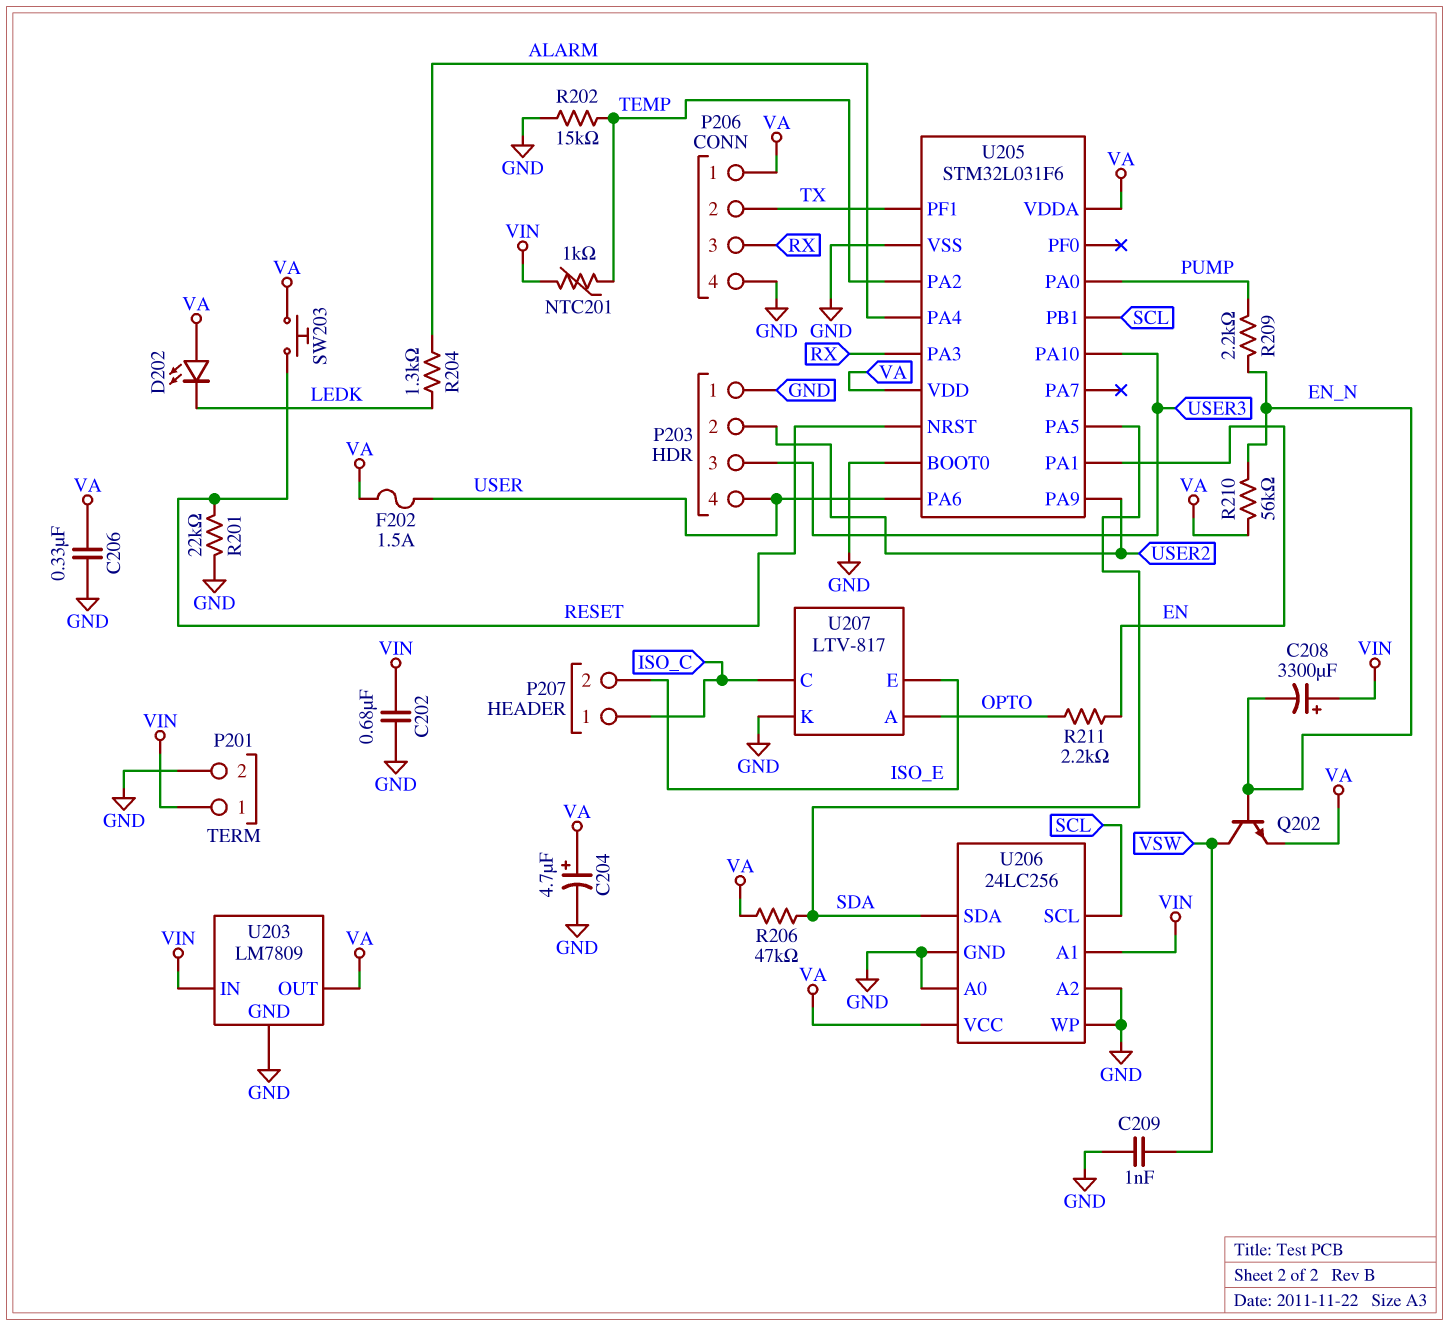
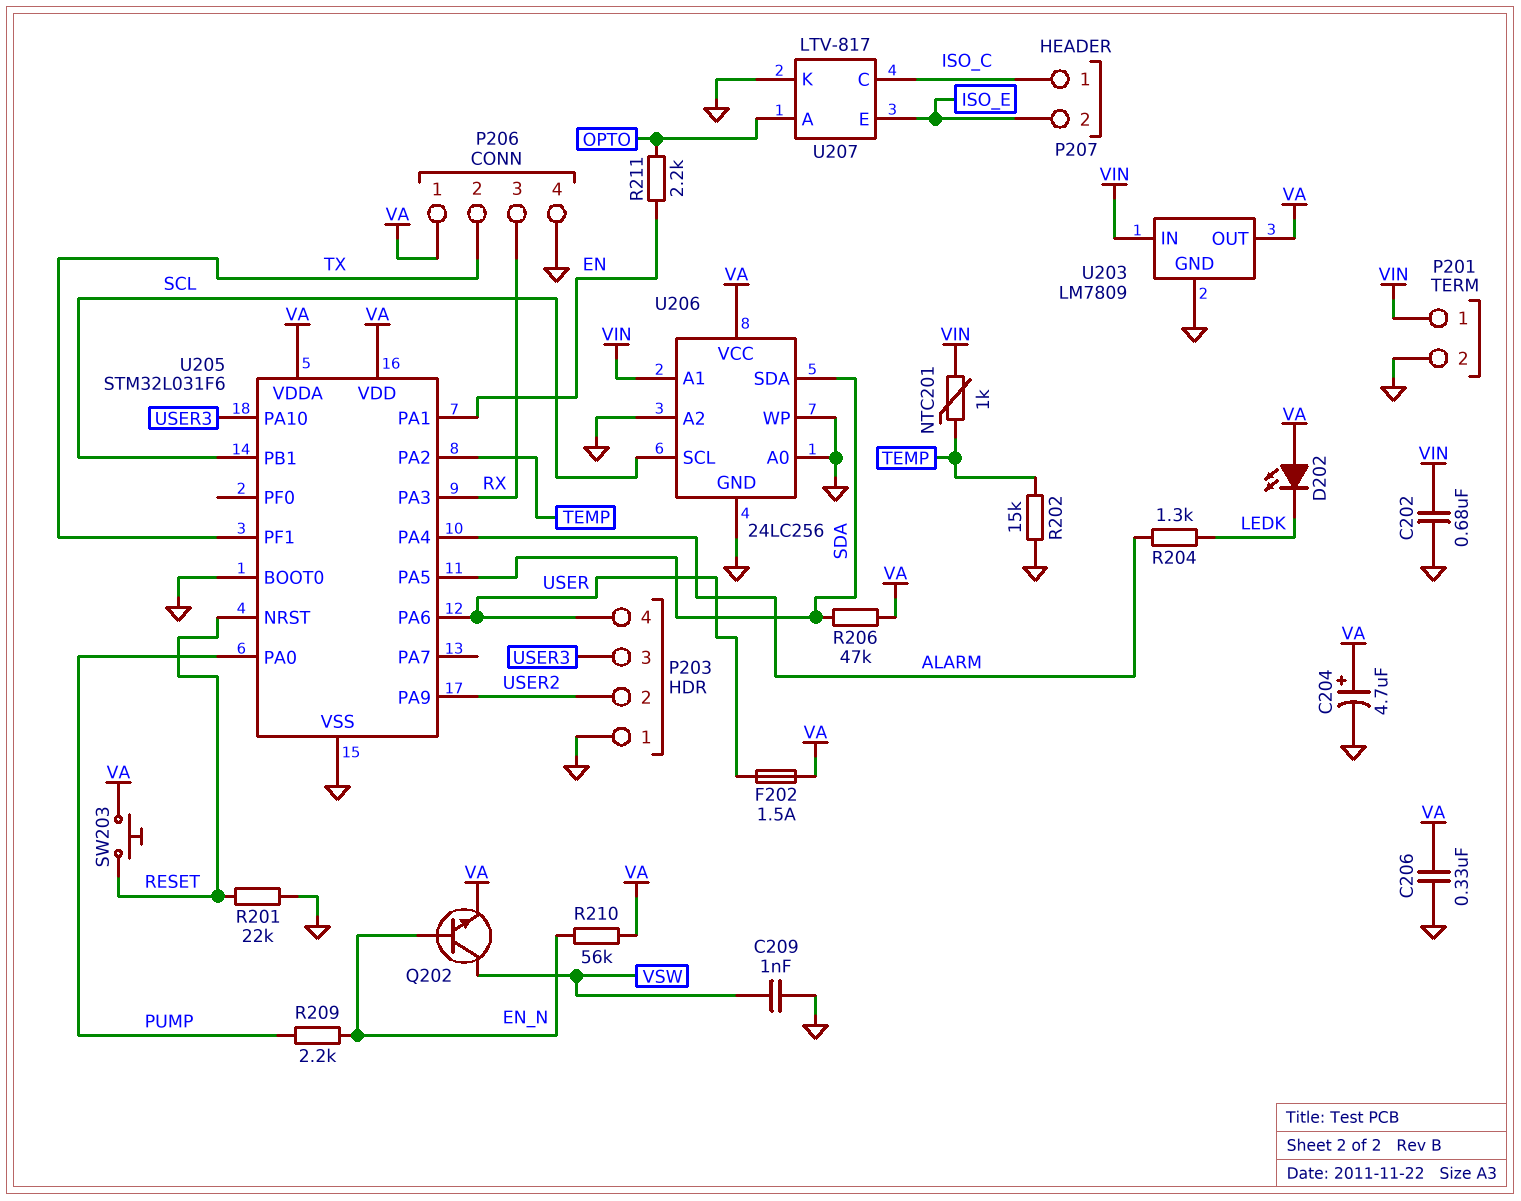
C208: 3300uF (plus VIN, minus EN_N) -> none

